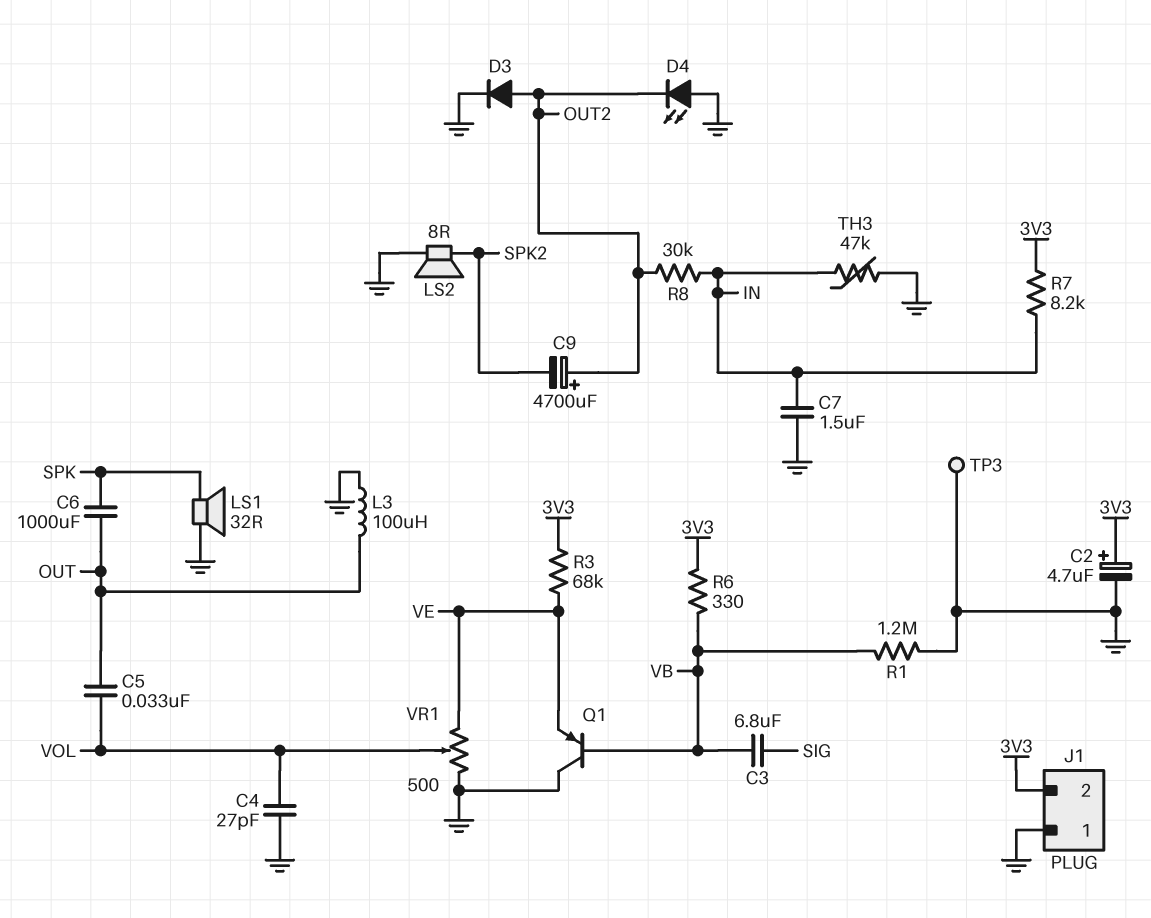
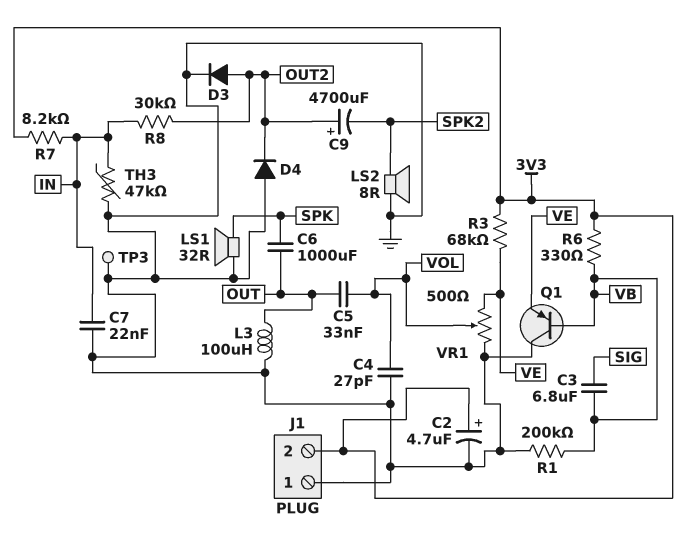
C7: 1.5uF (GND, IN) -> 22nF (GND, IN)
D4: LED (A GND, K OUT2) -> diode (A GND, K OUT2)
R1: 1.2M (GND, VB) -> 200k (GND, VB)

